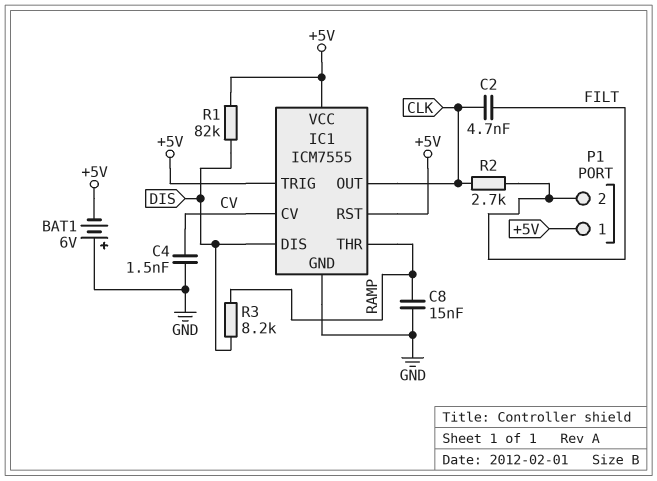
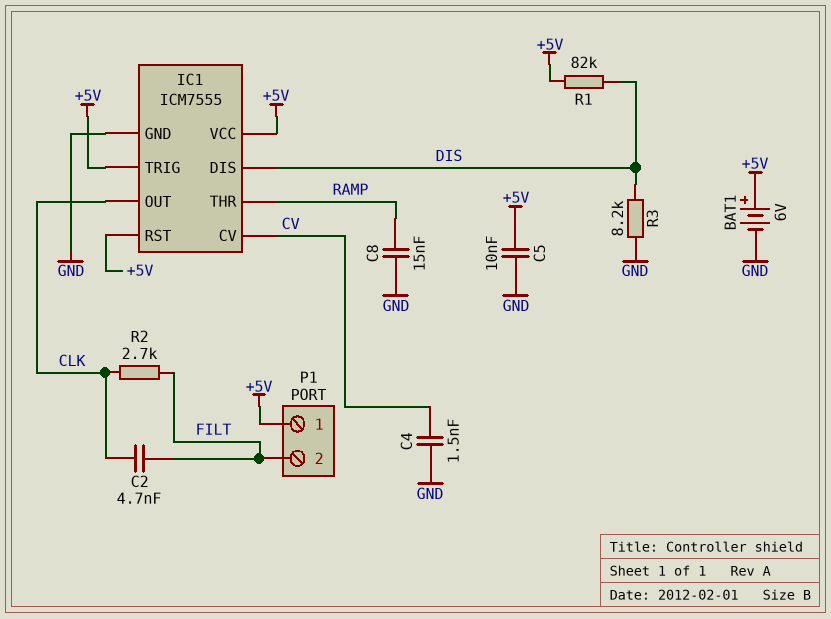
BAT1: 6V (plus GND, minus +5V) -> 6V (plus +5V, minus GND)
C5: none -> 10nF (+5V, GND)
R3: 8.2k (DIS, RAMP) -> 8.2k (DIS, GND)

